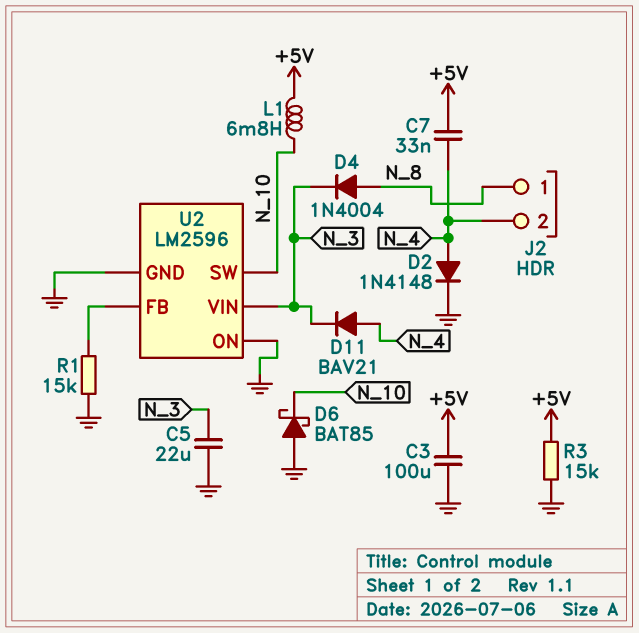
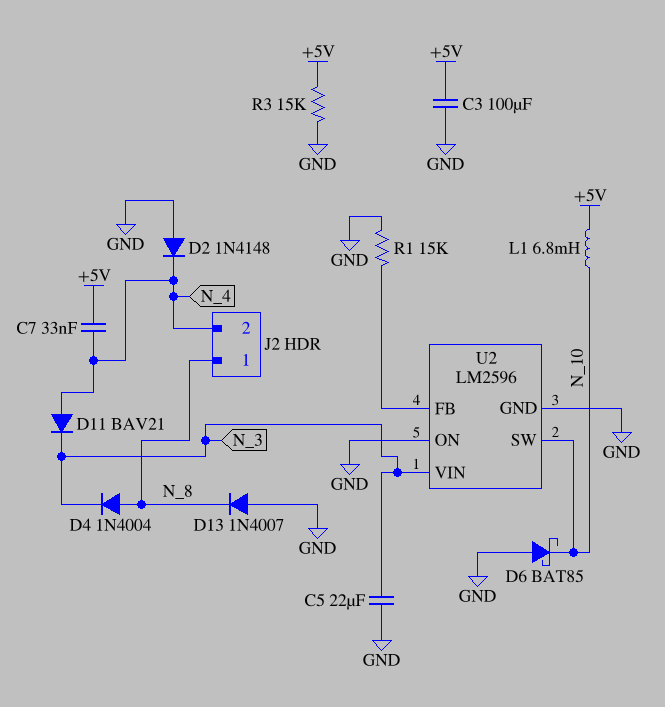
D2: diode 1N4148 (A N_4, K GND) -> diode 1N4148 (A GND, K N_4)
D13: none -> diode 1N4007 (A GND, K N_8)

